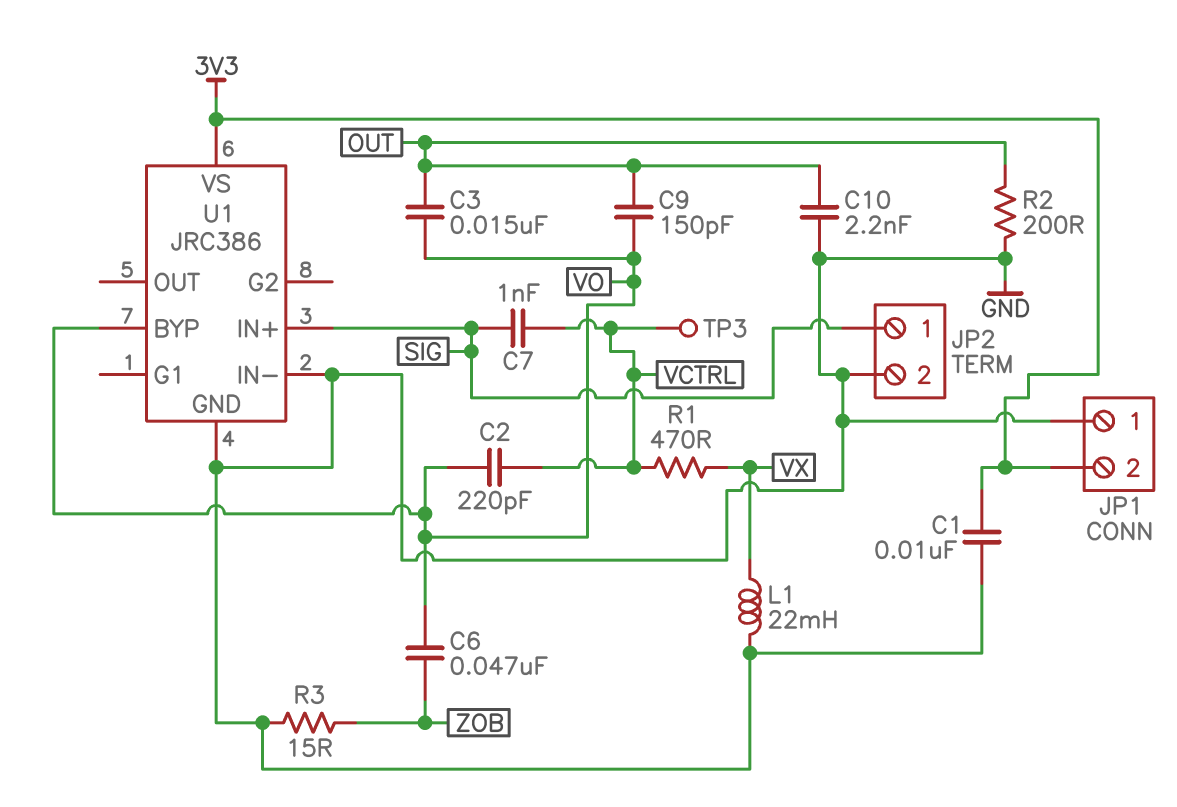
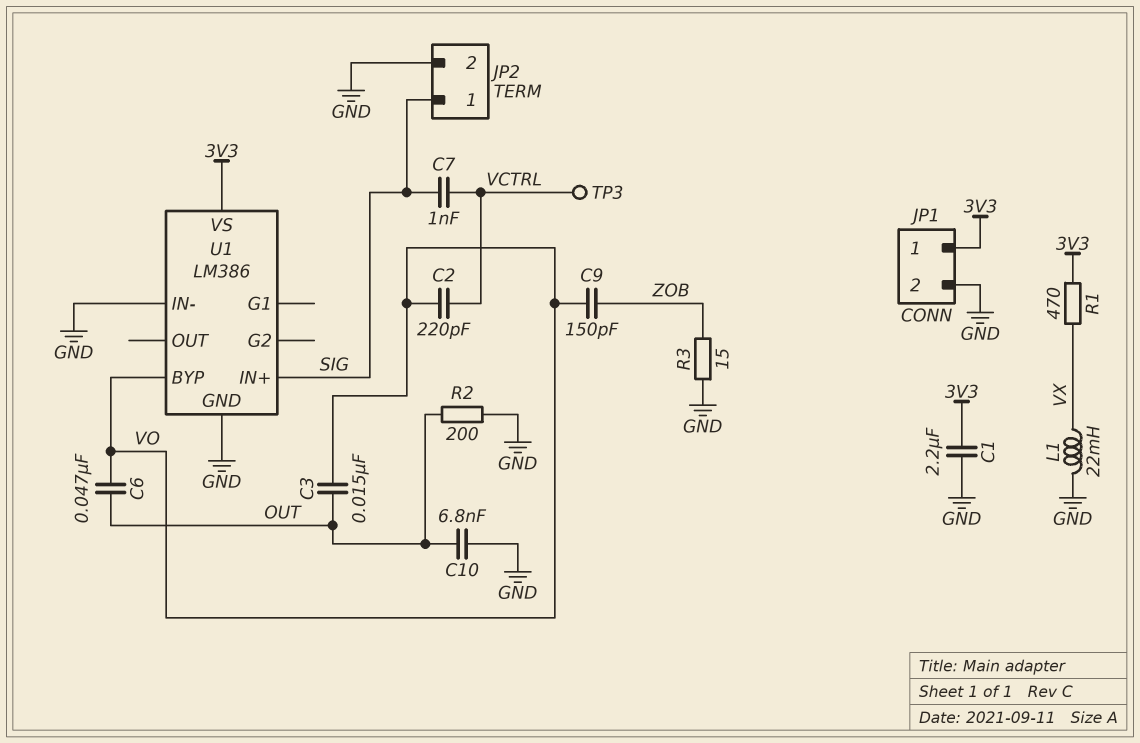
C1: 10nF (3V3, GND) -> 2.2uF (3V3, GND)
C6: 47nF (VO, ZOB) -> 47nF (OUT, VO)
C9: 150pF (OUT, VO) -> 150pF (VO, ZOB)
C10: 2.2nF (GND, OUT) -> 6.8nF (GND, OUT)
JP1 pin 1: GND -> 3V3
JP1 pin 2: 3V3 -> GND
R1: 470 (VCTRL, VX) -> 470 (3V3, VX)
U1: JRC386 -> LM386

